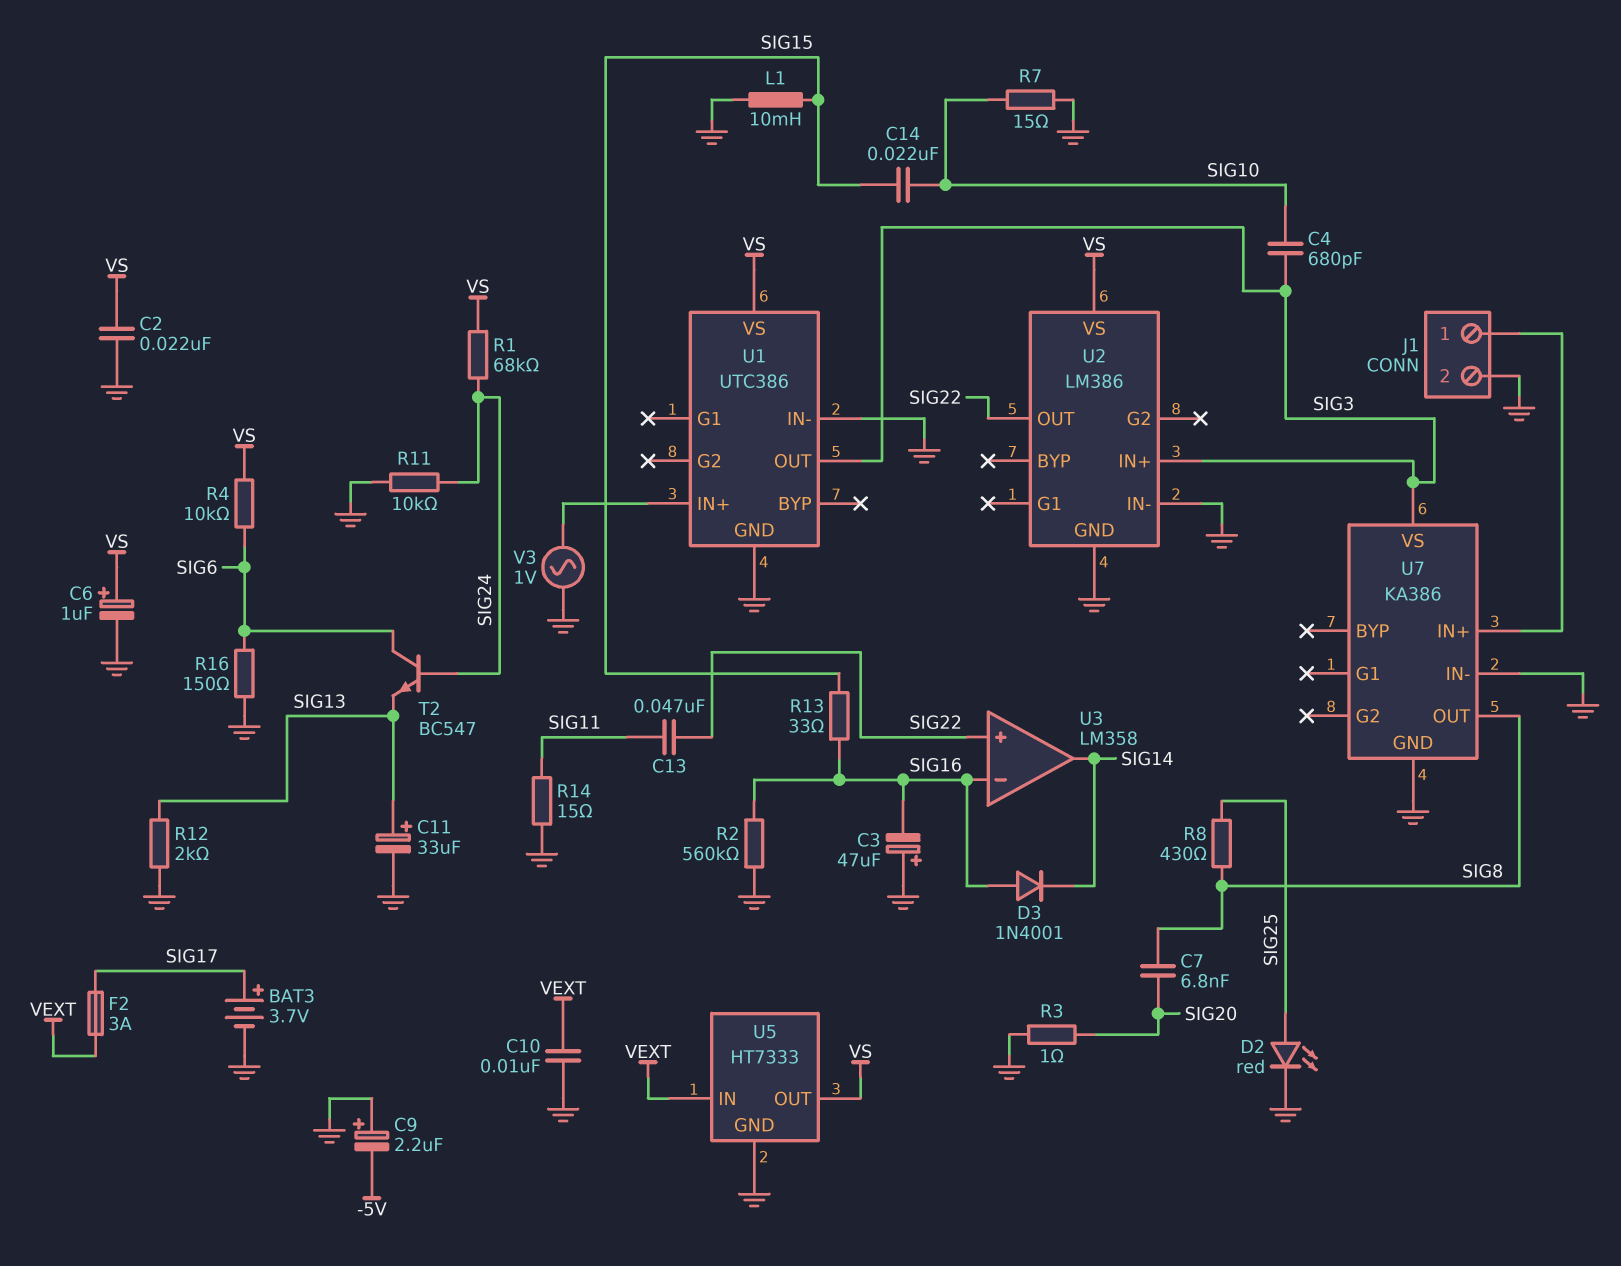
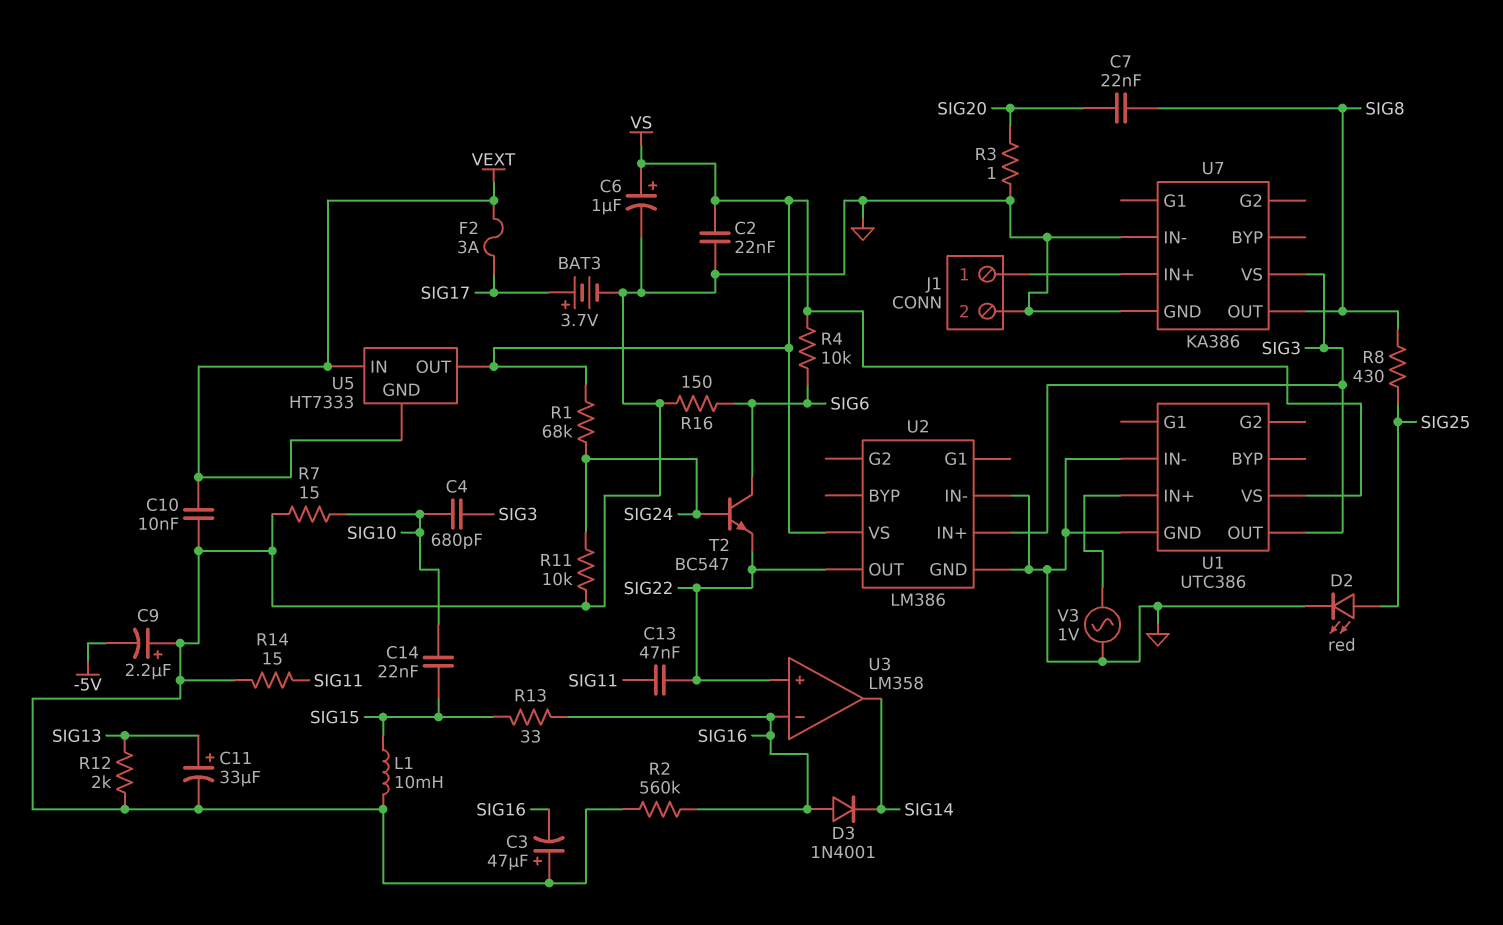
C7: 6.8nF (SIG8, SIG20) -> 22nF (SIG8, SIG20)
T2: NPN BC547 (B SIG24, C SIG6, E SIG13) -> NPN BC547 (B SIG24, C SIG6, E SIG22)
U5 pin GND: GND -> VEXT

